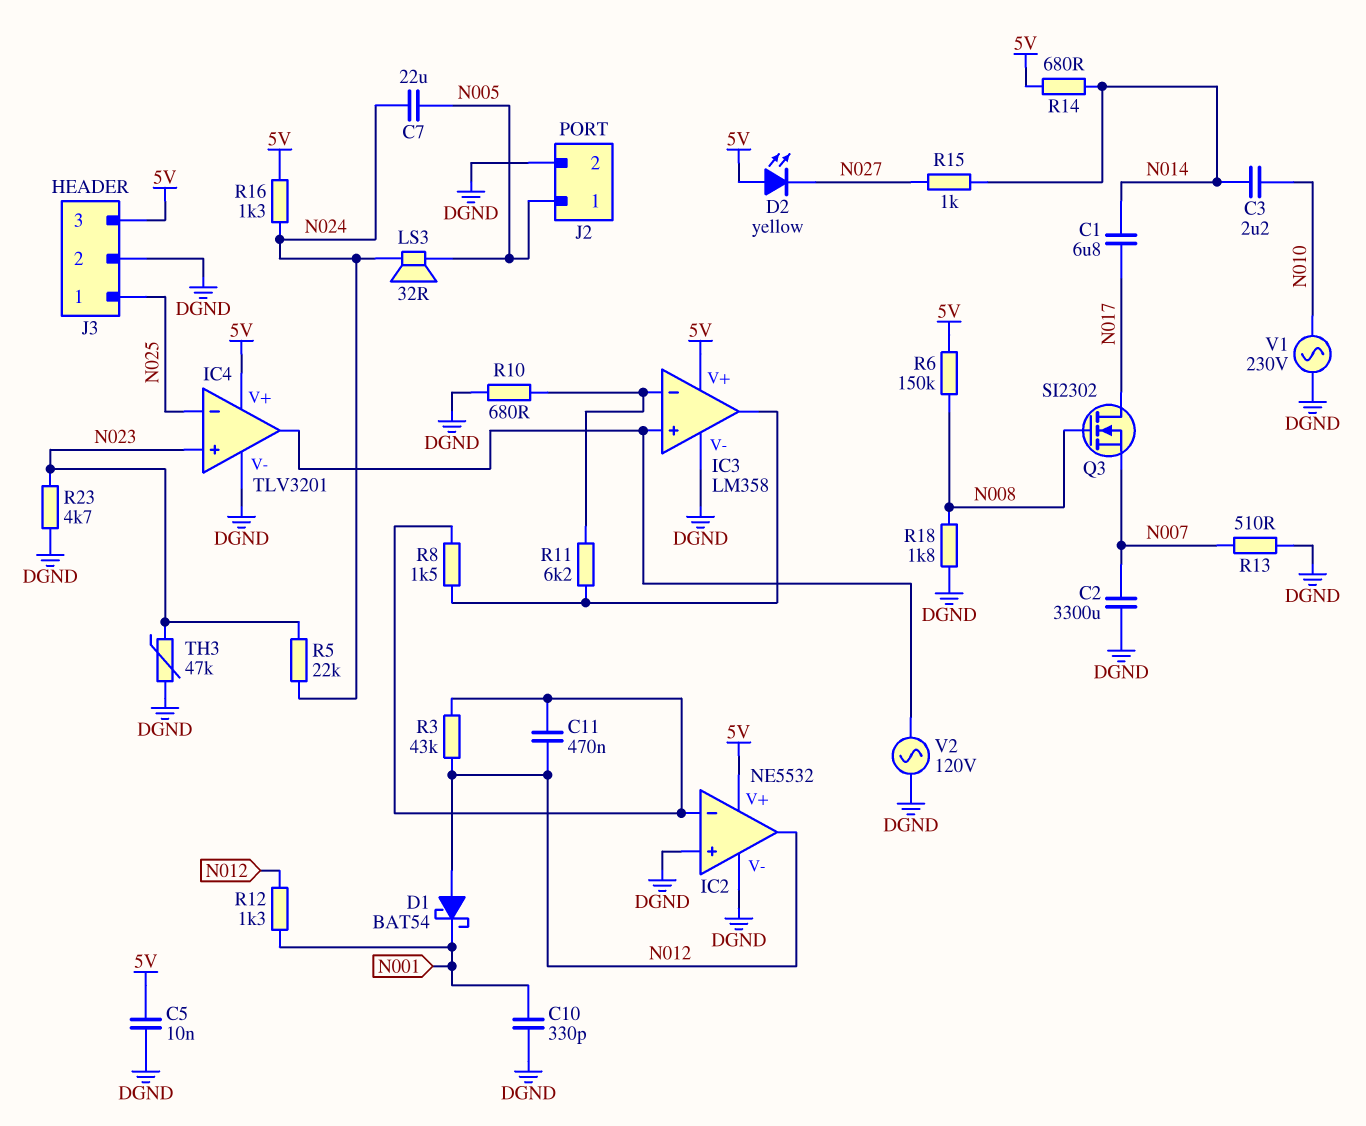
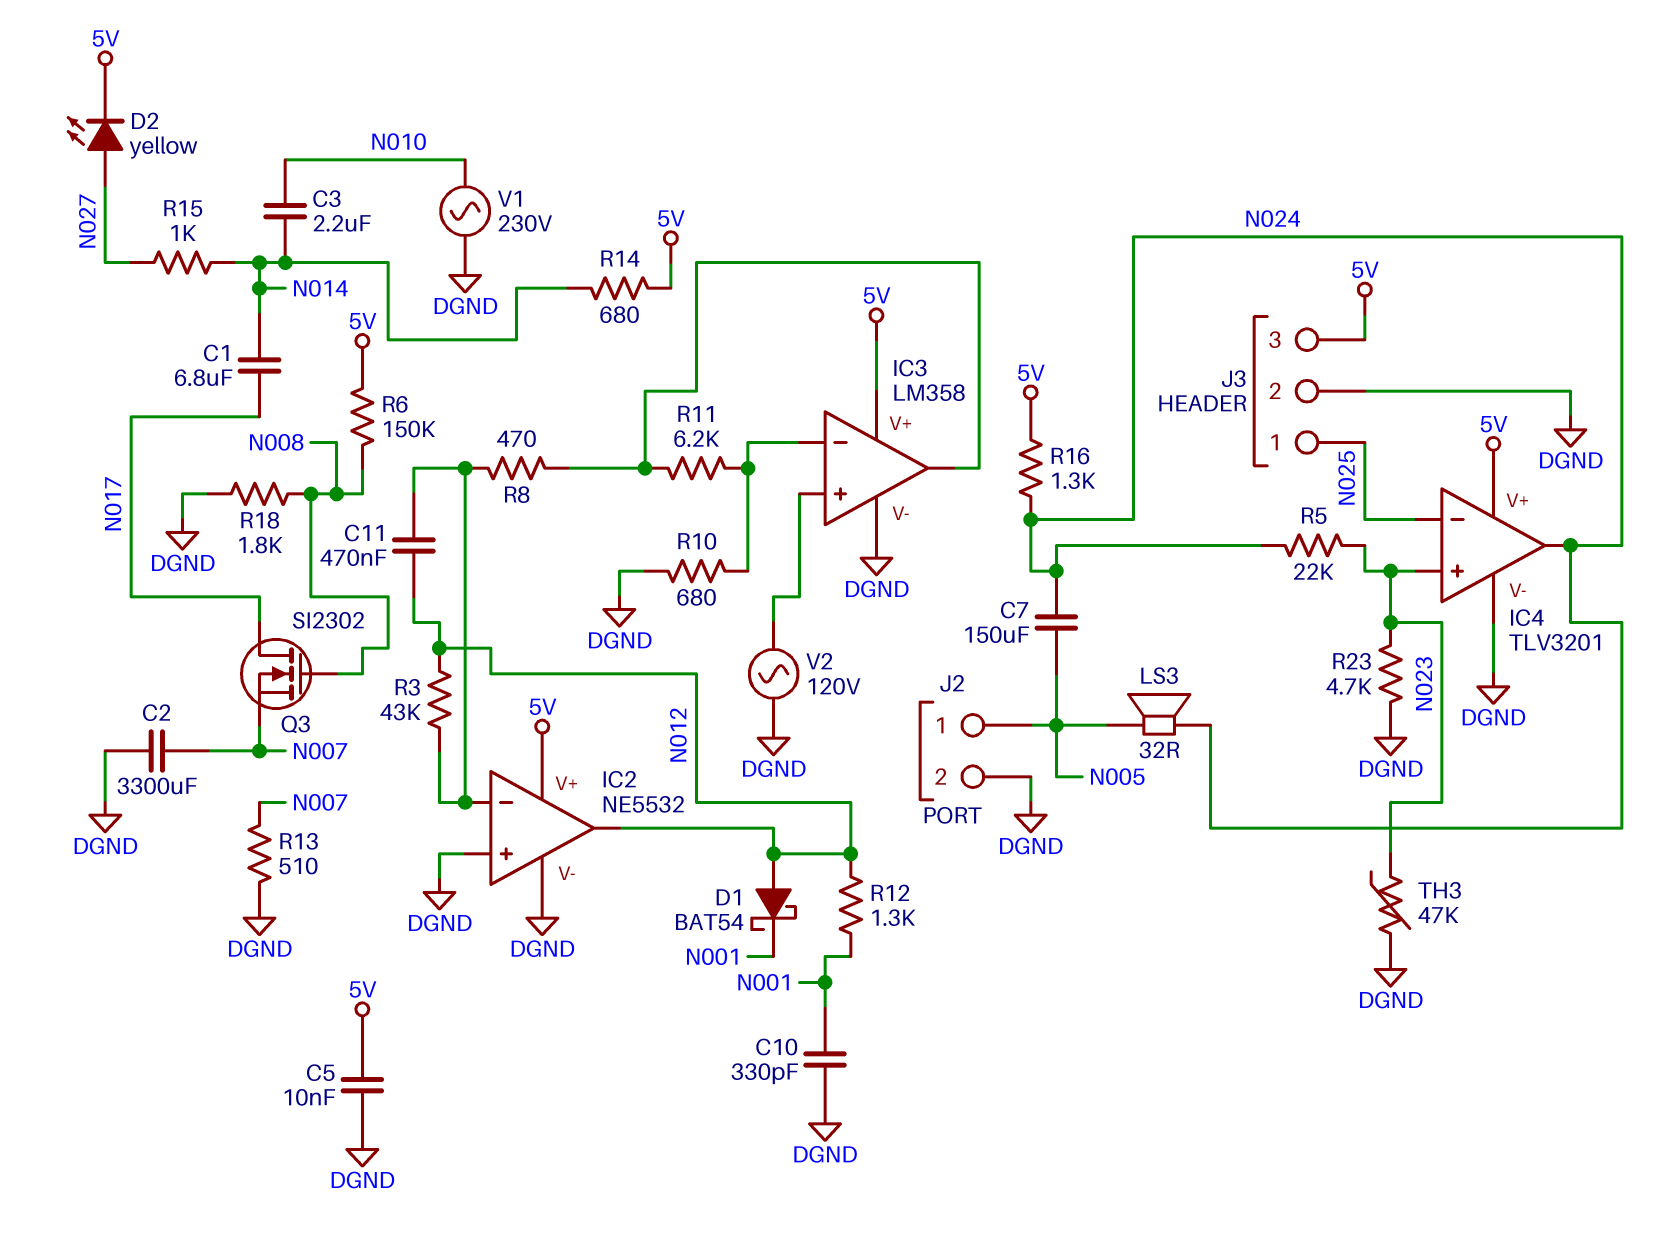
C7: 22uF (N005, N024) -> 150uF (N005, N024)
D2: LED yellow (A 5V, K N027) -> LED yellow (A N027, K 5V)
IC4 pin out: IC3/in+ -> N024
R8: 1.5k (IC2/in-, IC3/out) -> 470 (IC2/in-, IC3/out)

